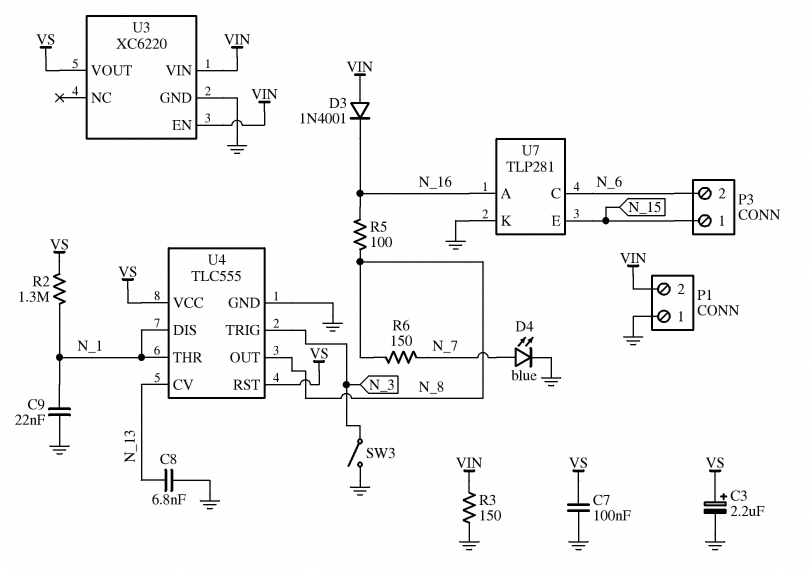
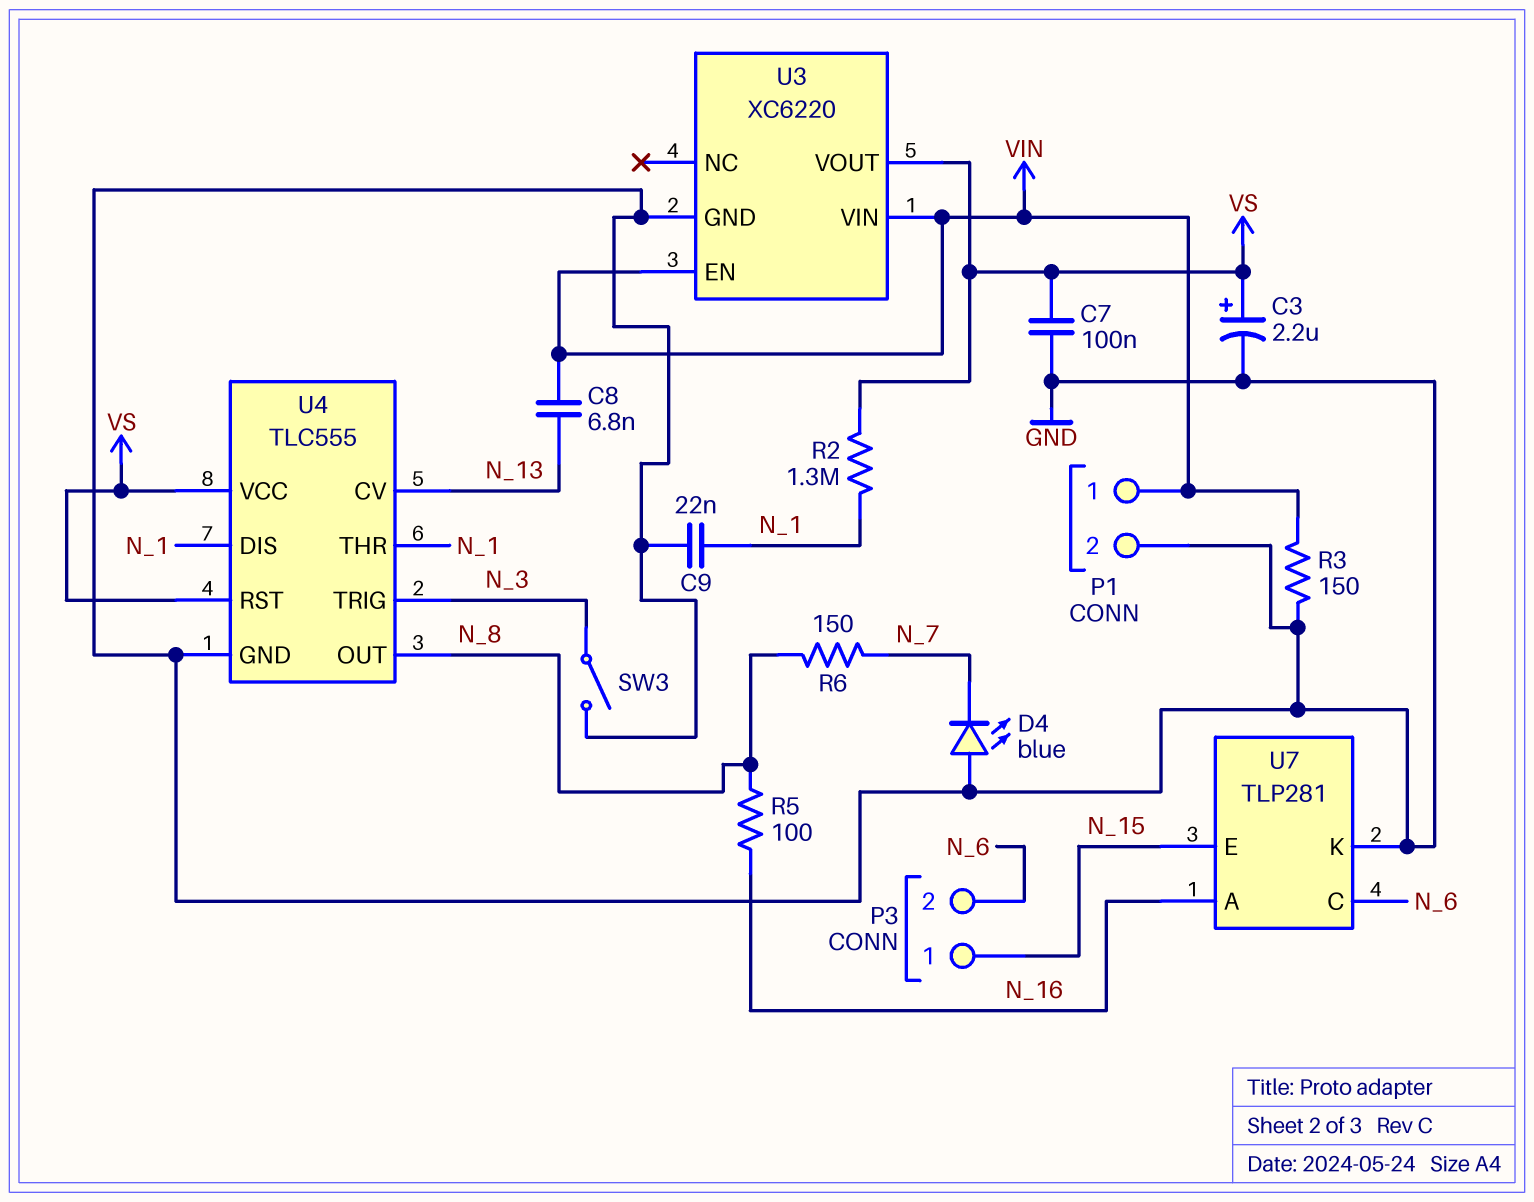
C8: 6.8nF (GND, N_13) -> 6.8nF (N_13, VIN)
D3: diode 1N4001 (A VIN, K N_16) -> none
D4: LED blue (A N_7, K GND) -> LED blue (A GND, K N_7)
P1 pin 1: GND -> VIN
P1 pin 2: VIN -> GND

